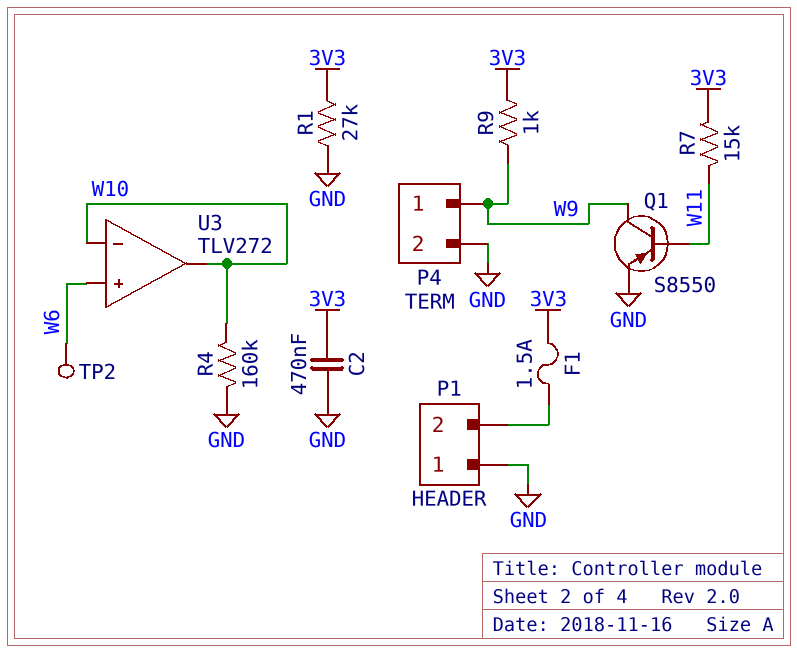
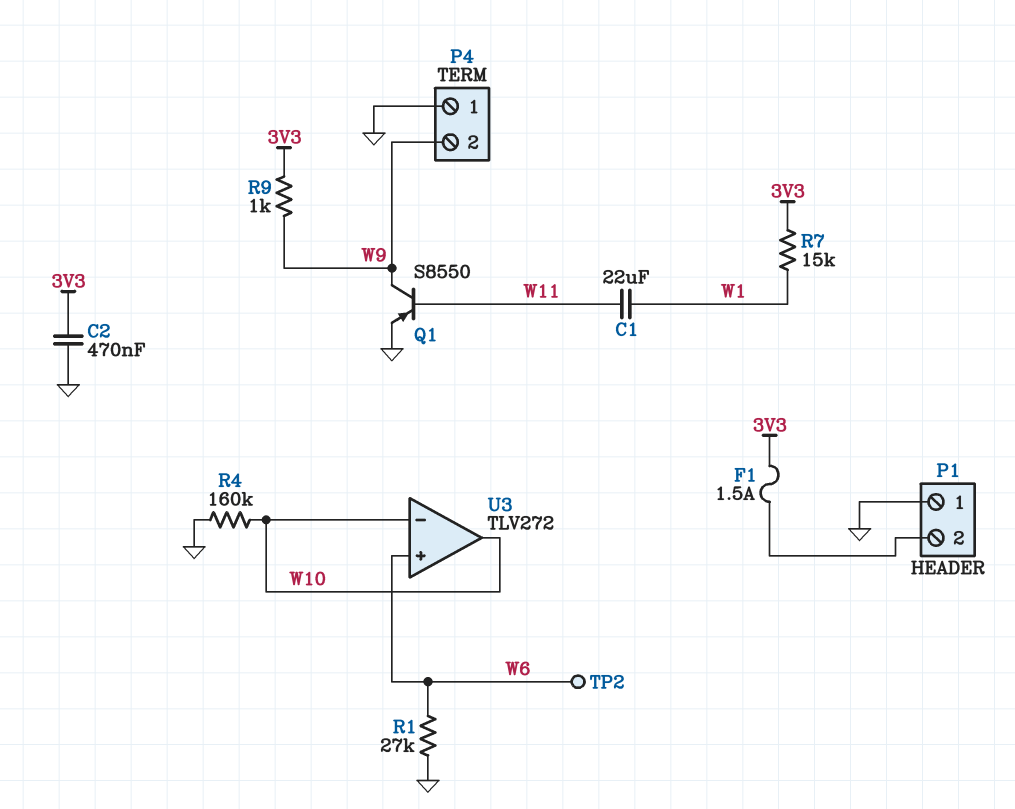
C1: none -> 22uF (W1, W11)
P4 pin 1: W9 -> GND
P4 pin 2: GND -> W9
R1: 27k (3V3, GND) -> 27k (GND, W6)
R7: 15k (3V3, W11) -> 15k (3V3, W1)

